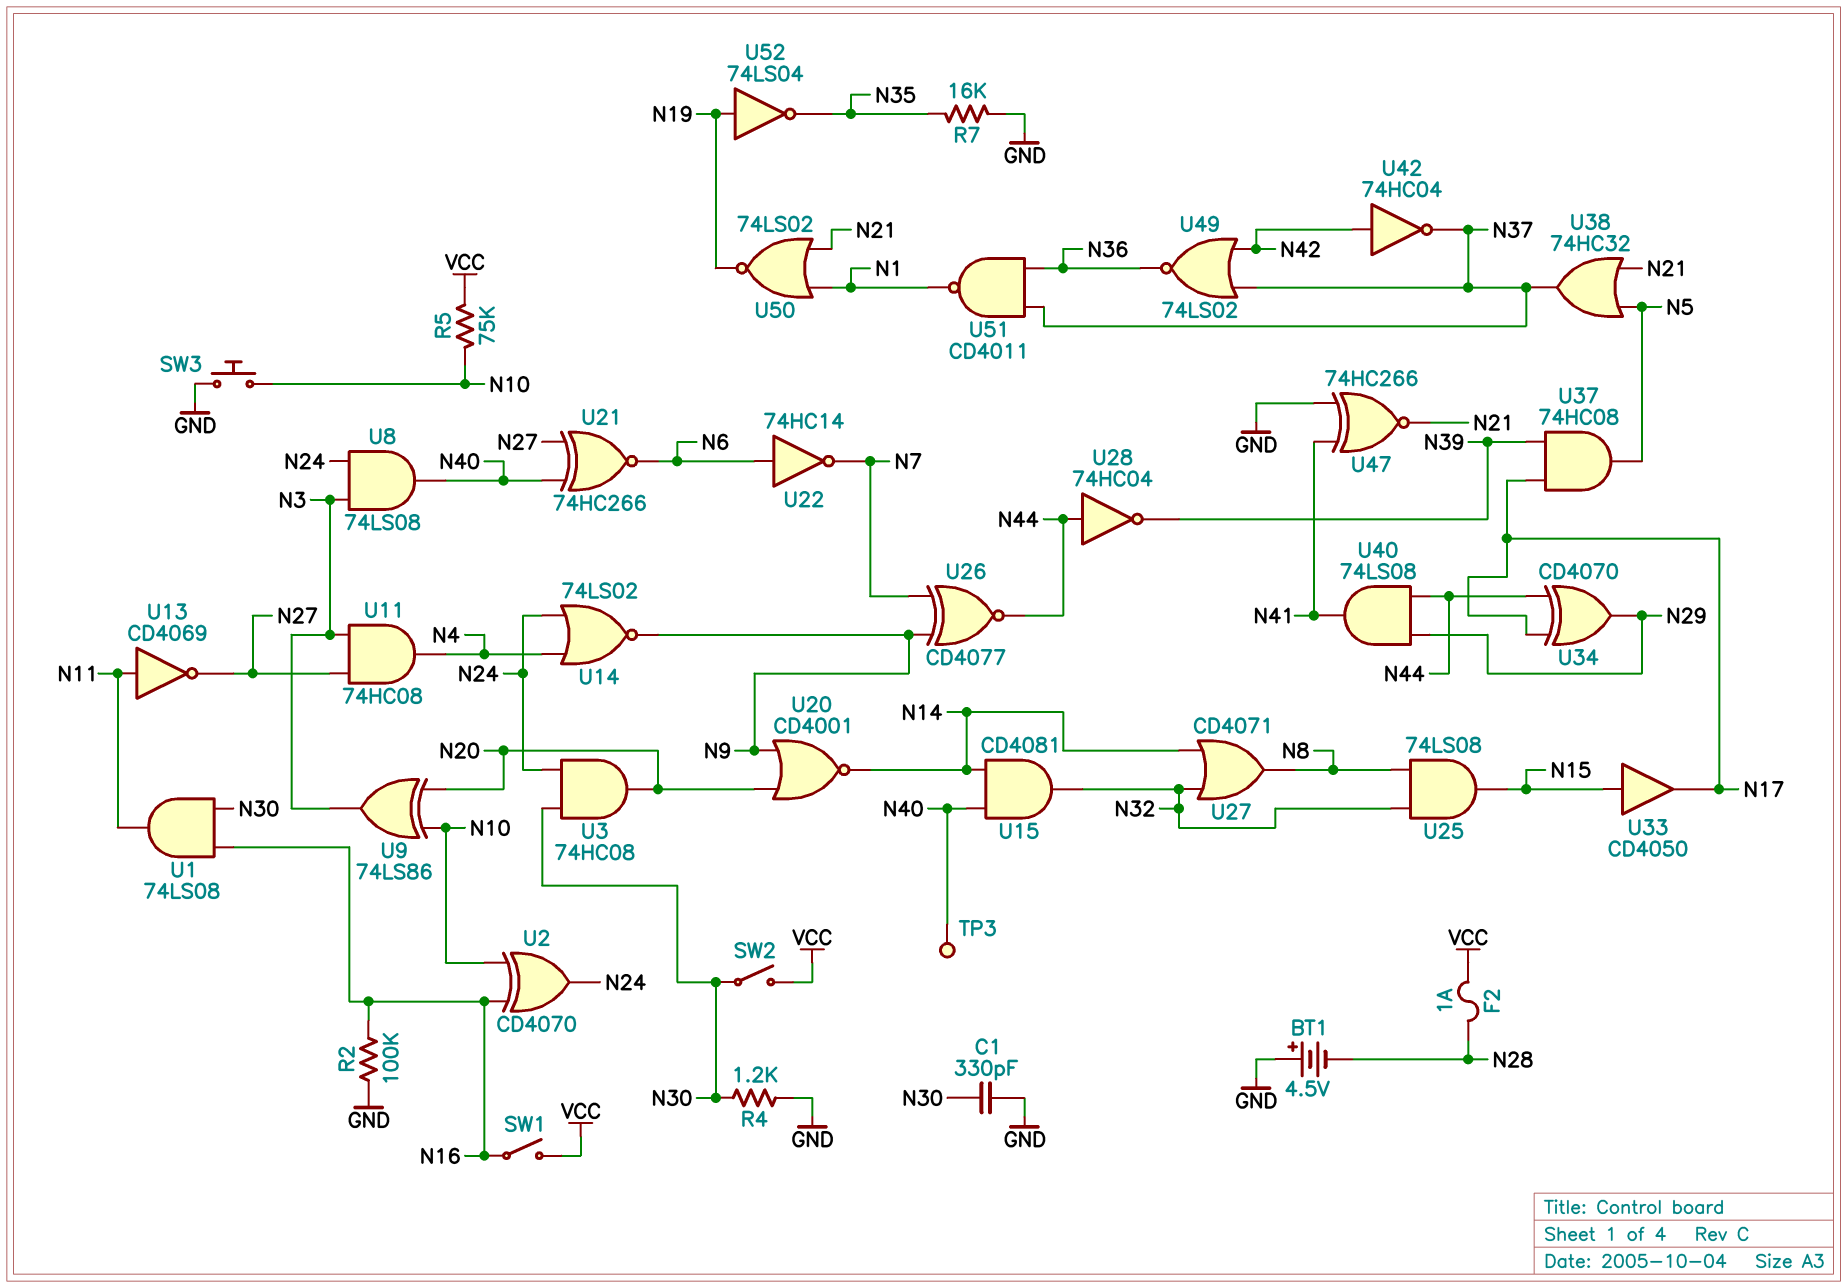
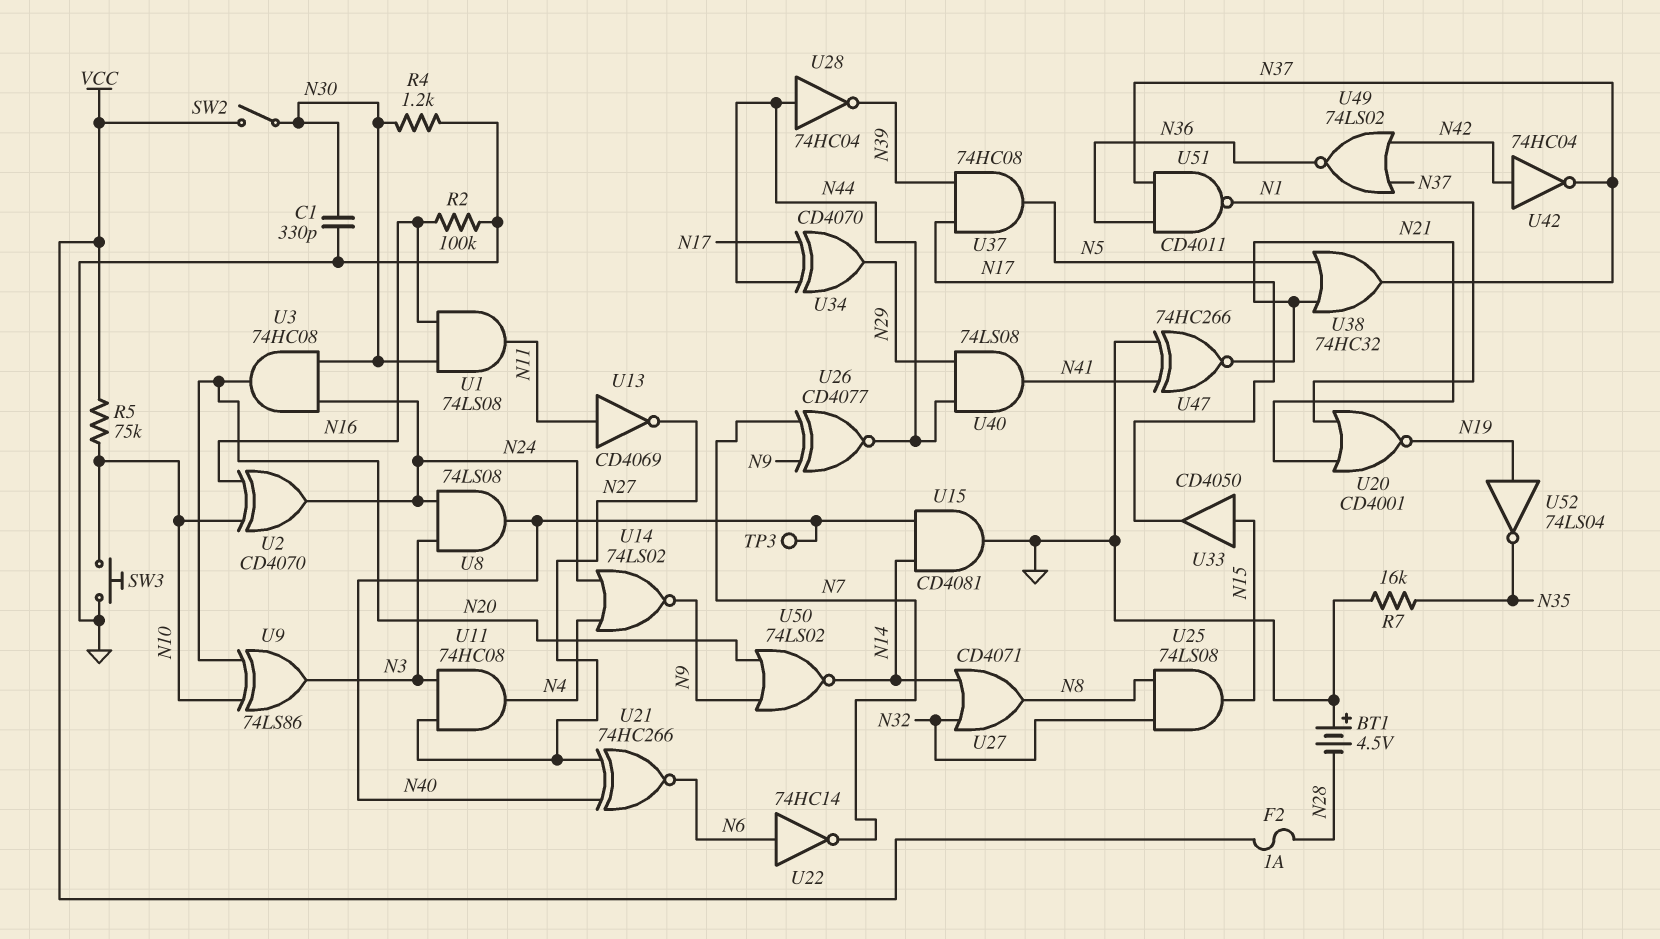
SW1: switch (N16, VCC) -> none
U15: AND CD4081 (in N14, in N40, out N32) -> AND CD4081 (in N14, in N40, out GND)
U20: NOR CD4001 (in N9, in N20, out N14) -> NOR CD4001 (in N1, in N21, out N19)
U50: NOR 74LS02 (in N1, in N21, out N19) -> NOR 74LS02 (in N9, in N20, out N14)

